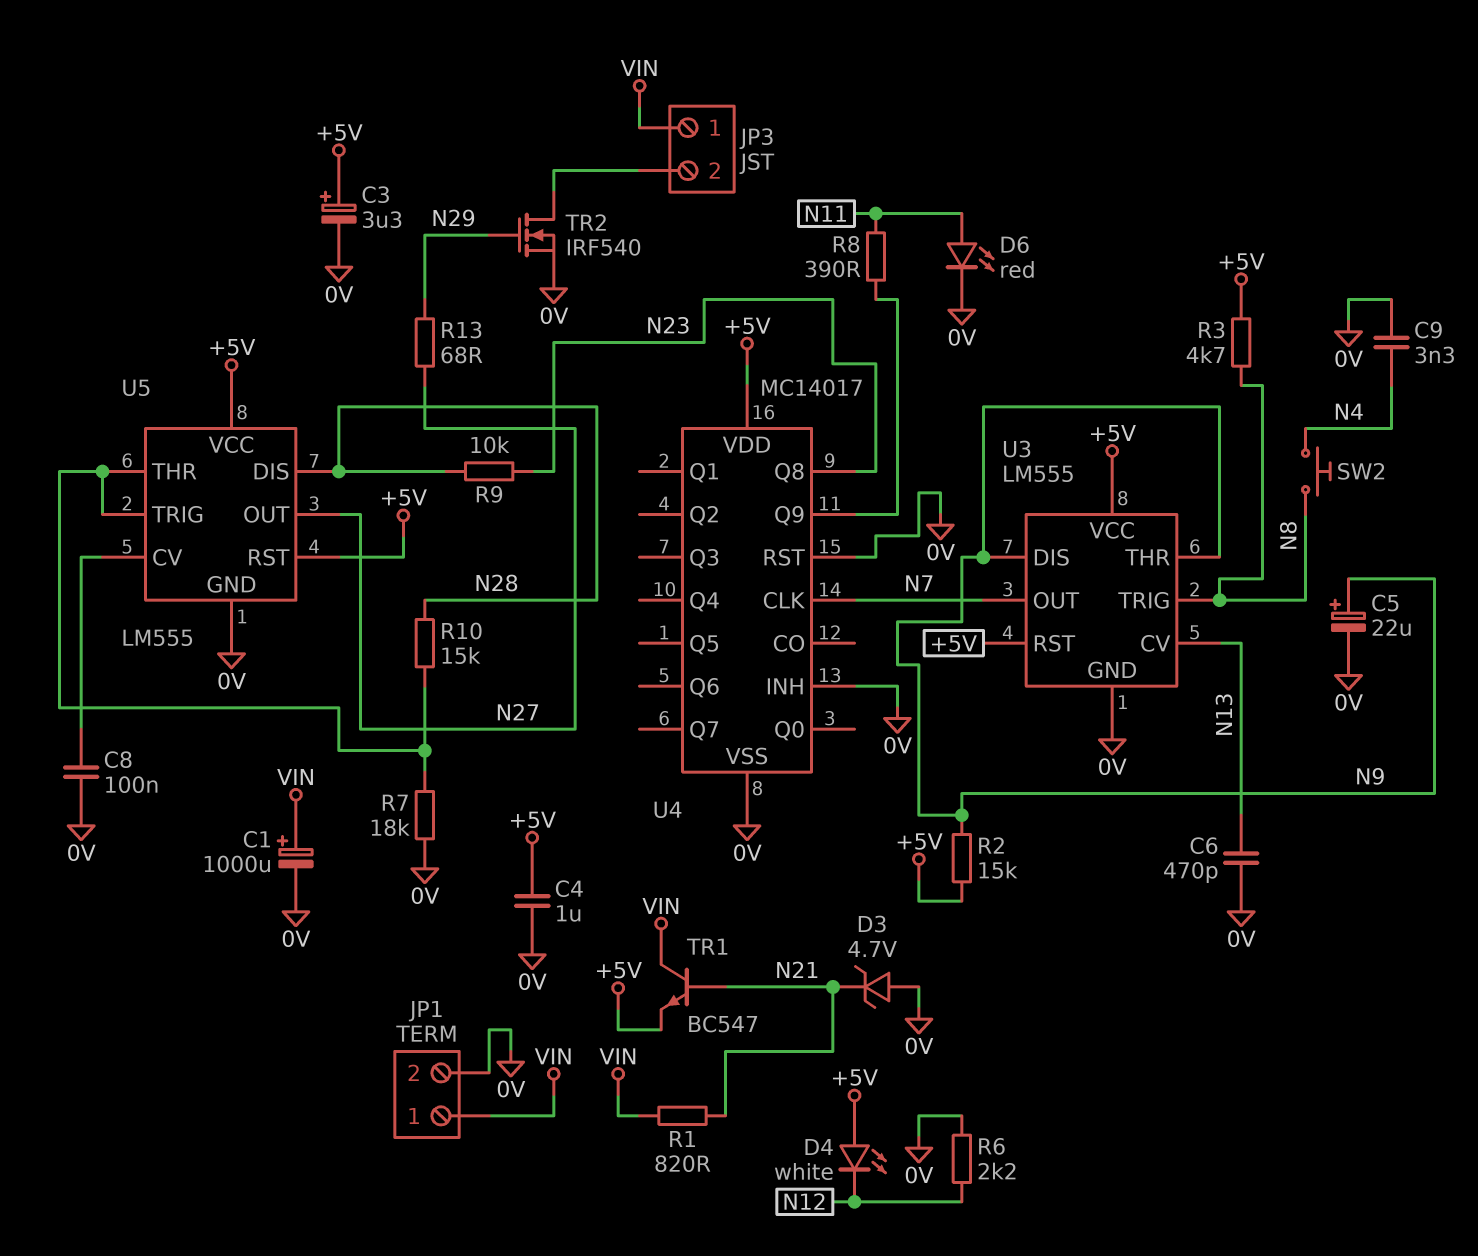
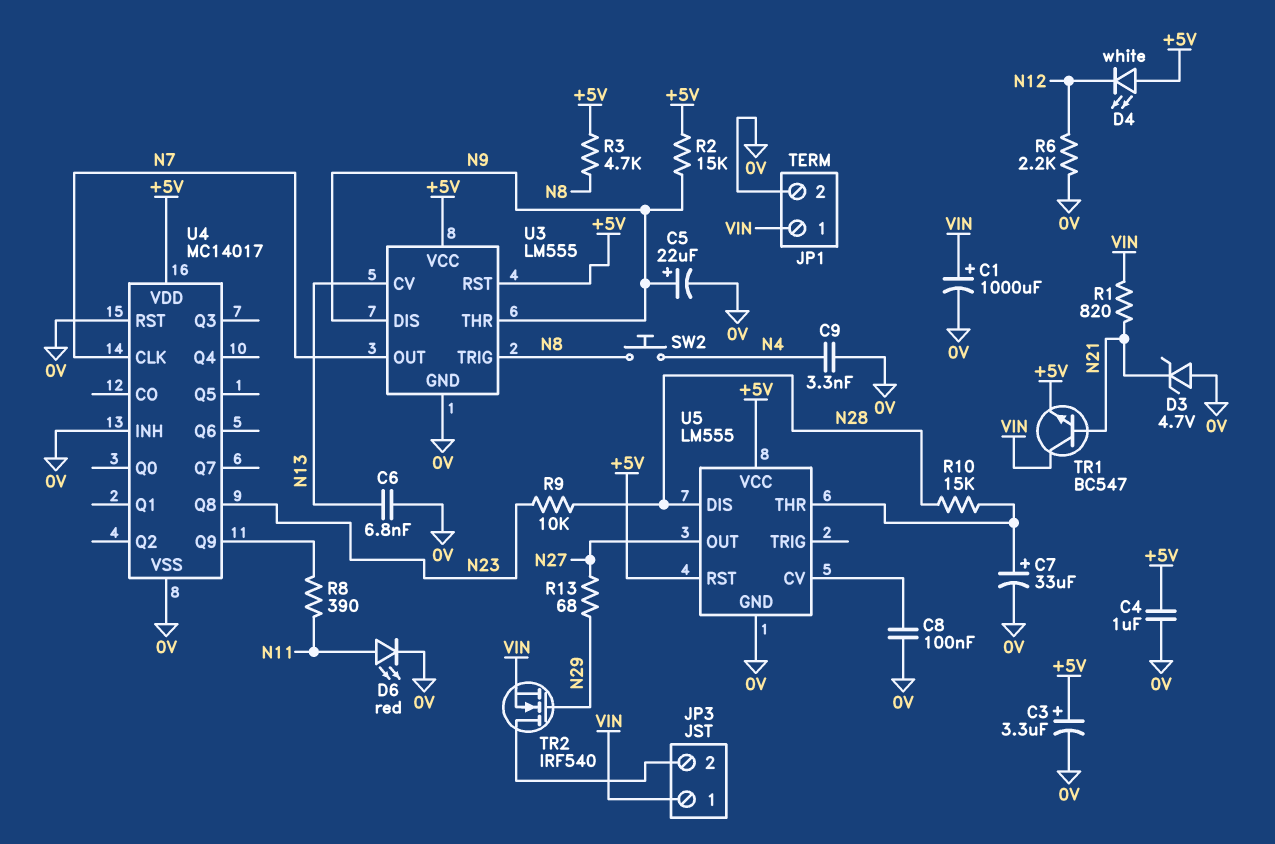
C6: 470pF (0V, N13) -> 6.8nF (0V, N13)
C7: none -> 33uF (plus U5/THR, minus 0V)
R7: 18k (0V, U5/THR) -> none
TR2: NMOS IRF540 (G N29, D JP3/2, S 0V) -> NMOS IRF540 (G N29, D JP3/2, S VIN)
U5 pin TRIG: U5/THR -> none

